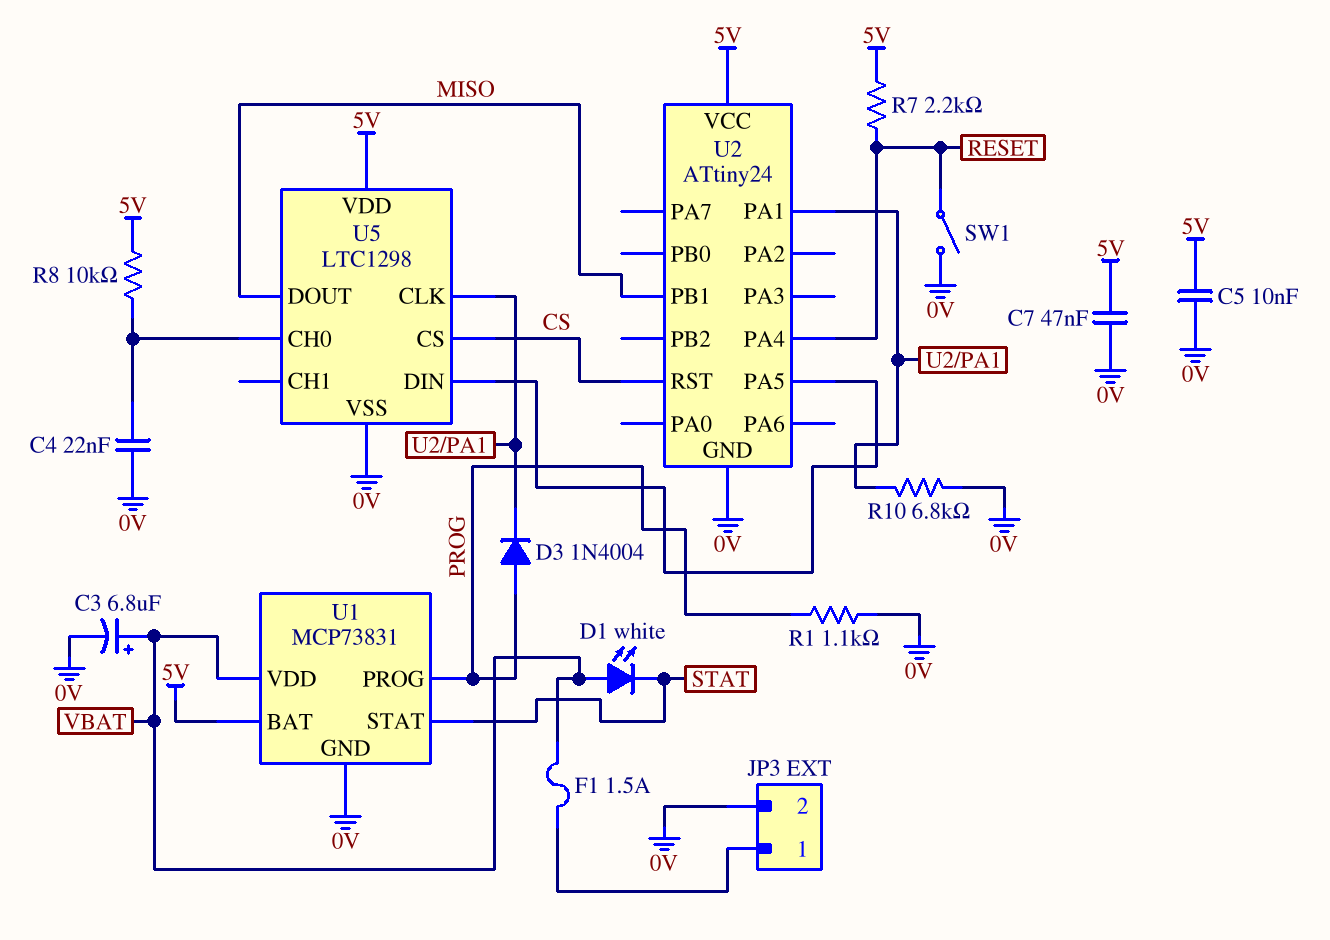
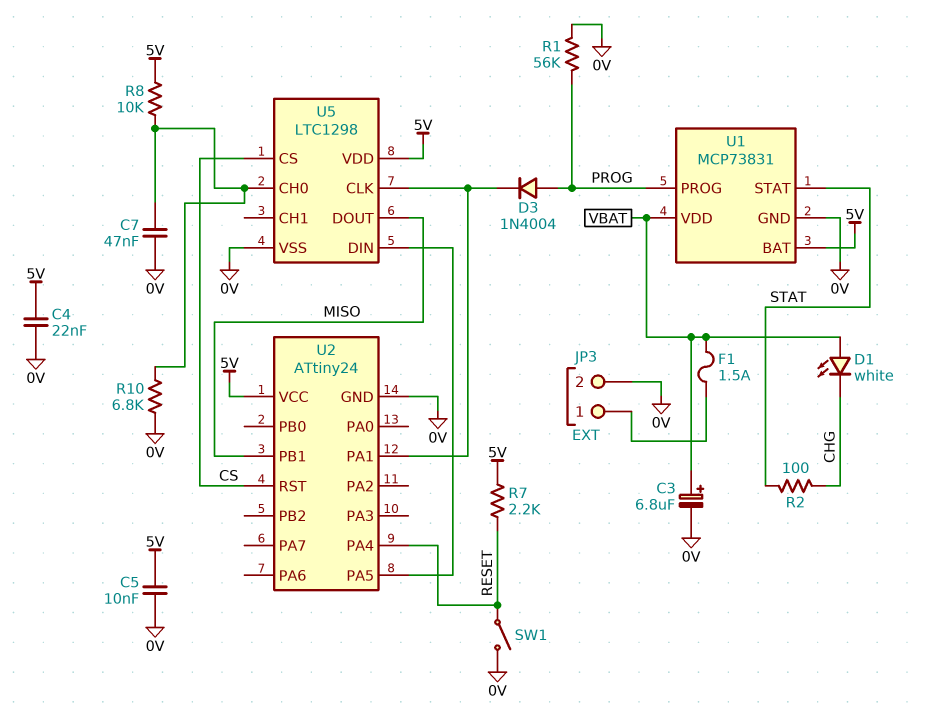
C4: 22nF (0V, U5/CH0) -> 22nF (0V, 5V)
C7: 47nF (0V, 5V) -> 47nF (0V, U5/CH0)
D1: LED white (A VBAT, K STAT) -> LED white (A VBAT, K CHG)
R1: 1.1k (0V, PROG) -> 56k (0V, PROG)
R2: none -> 100 (CHG, STAT)
R10: 6.8k (0V, U2/PA1) -> 6.8k (0V, U5/CH0)

